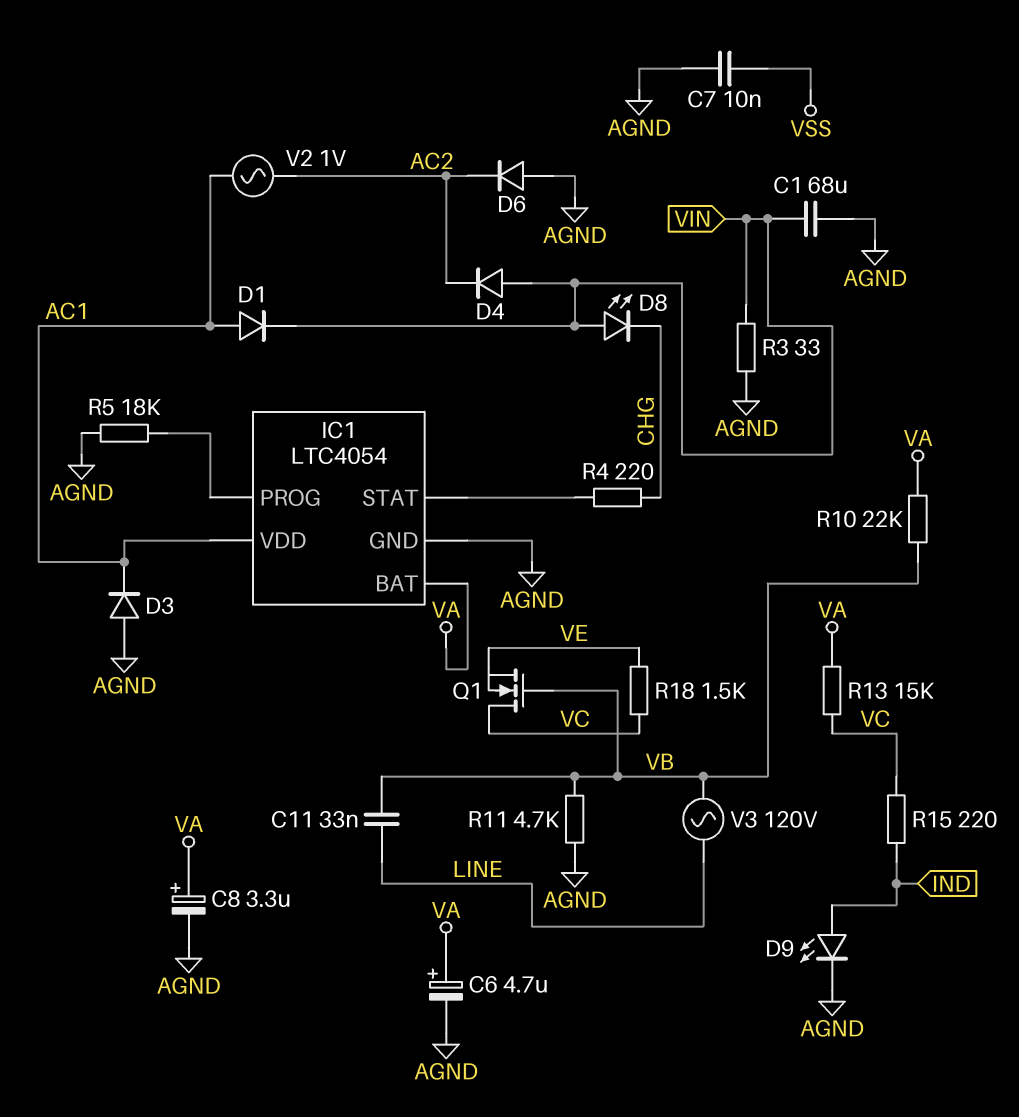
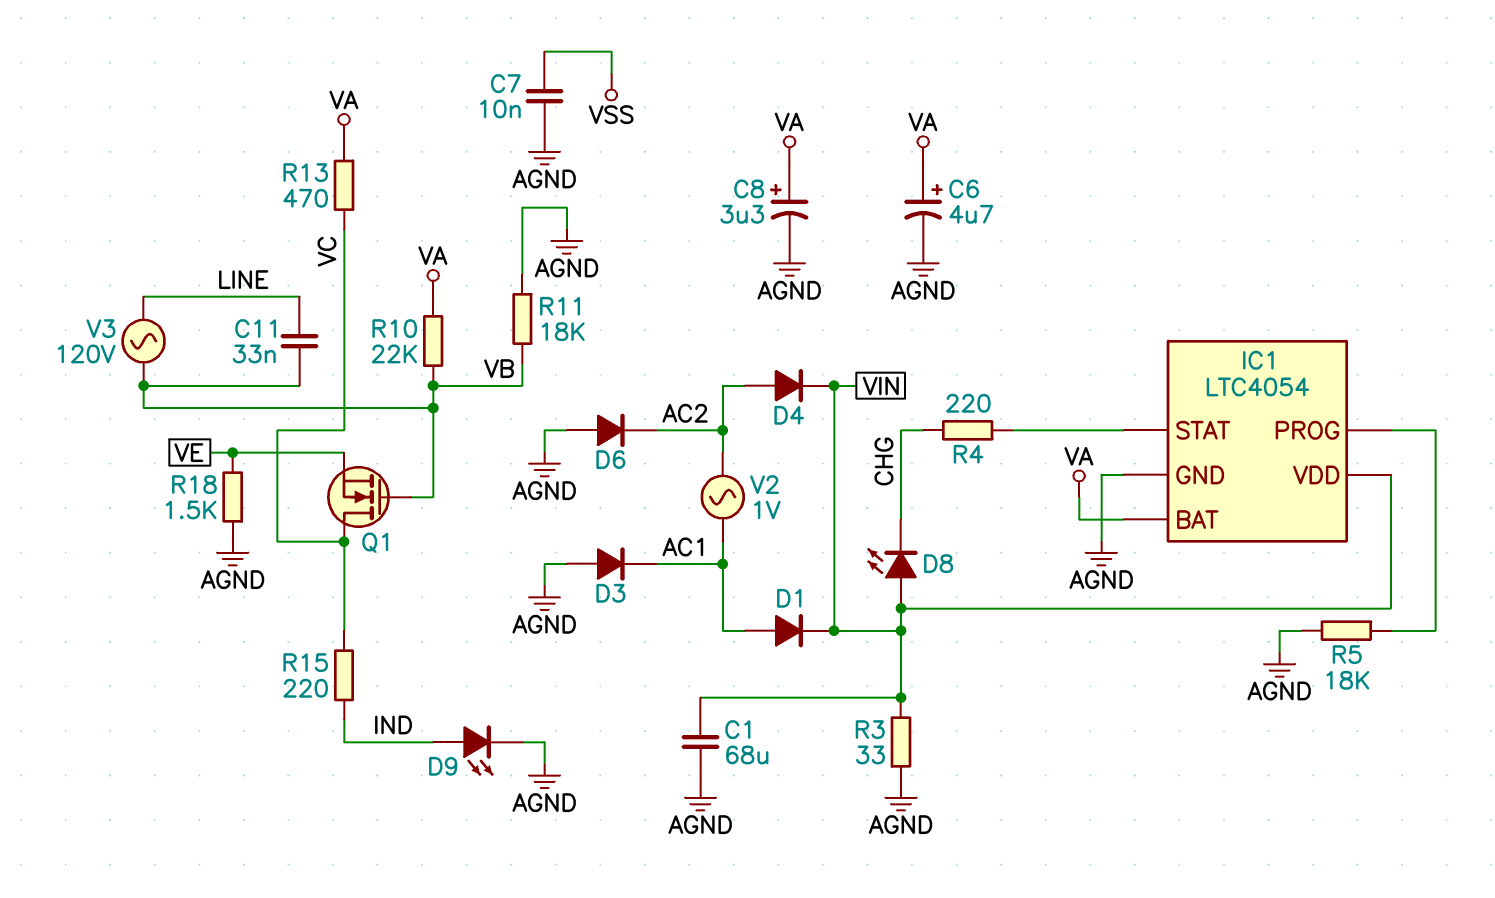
D4: diode (A VIN, K AC2) -> diode (A AC2, K VIN)
IC1 pin VDD: AC1 -> VIN
R11: 4.7k (AGND, VB) -> 18k (AGND, VB)
R13: 15k (VA, VC) -> 470 (VA, VC)
R18: 1.5k (VC, VE) -> 1.5k (AGND, VE)

